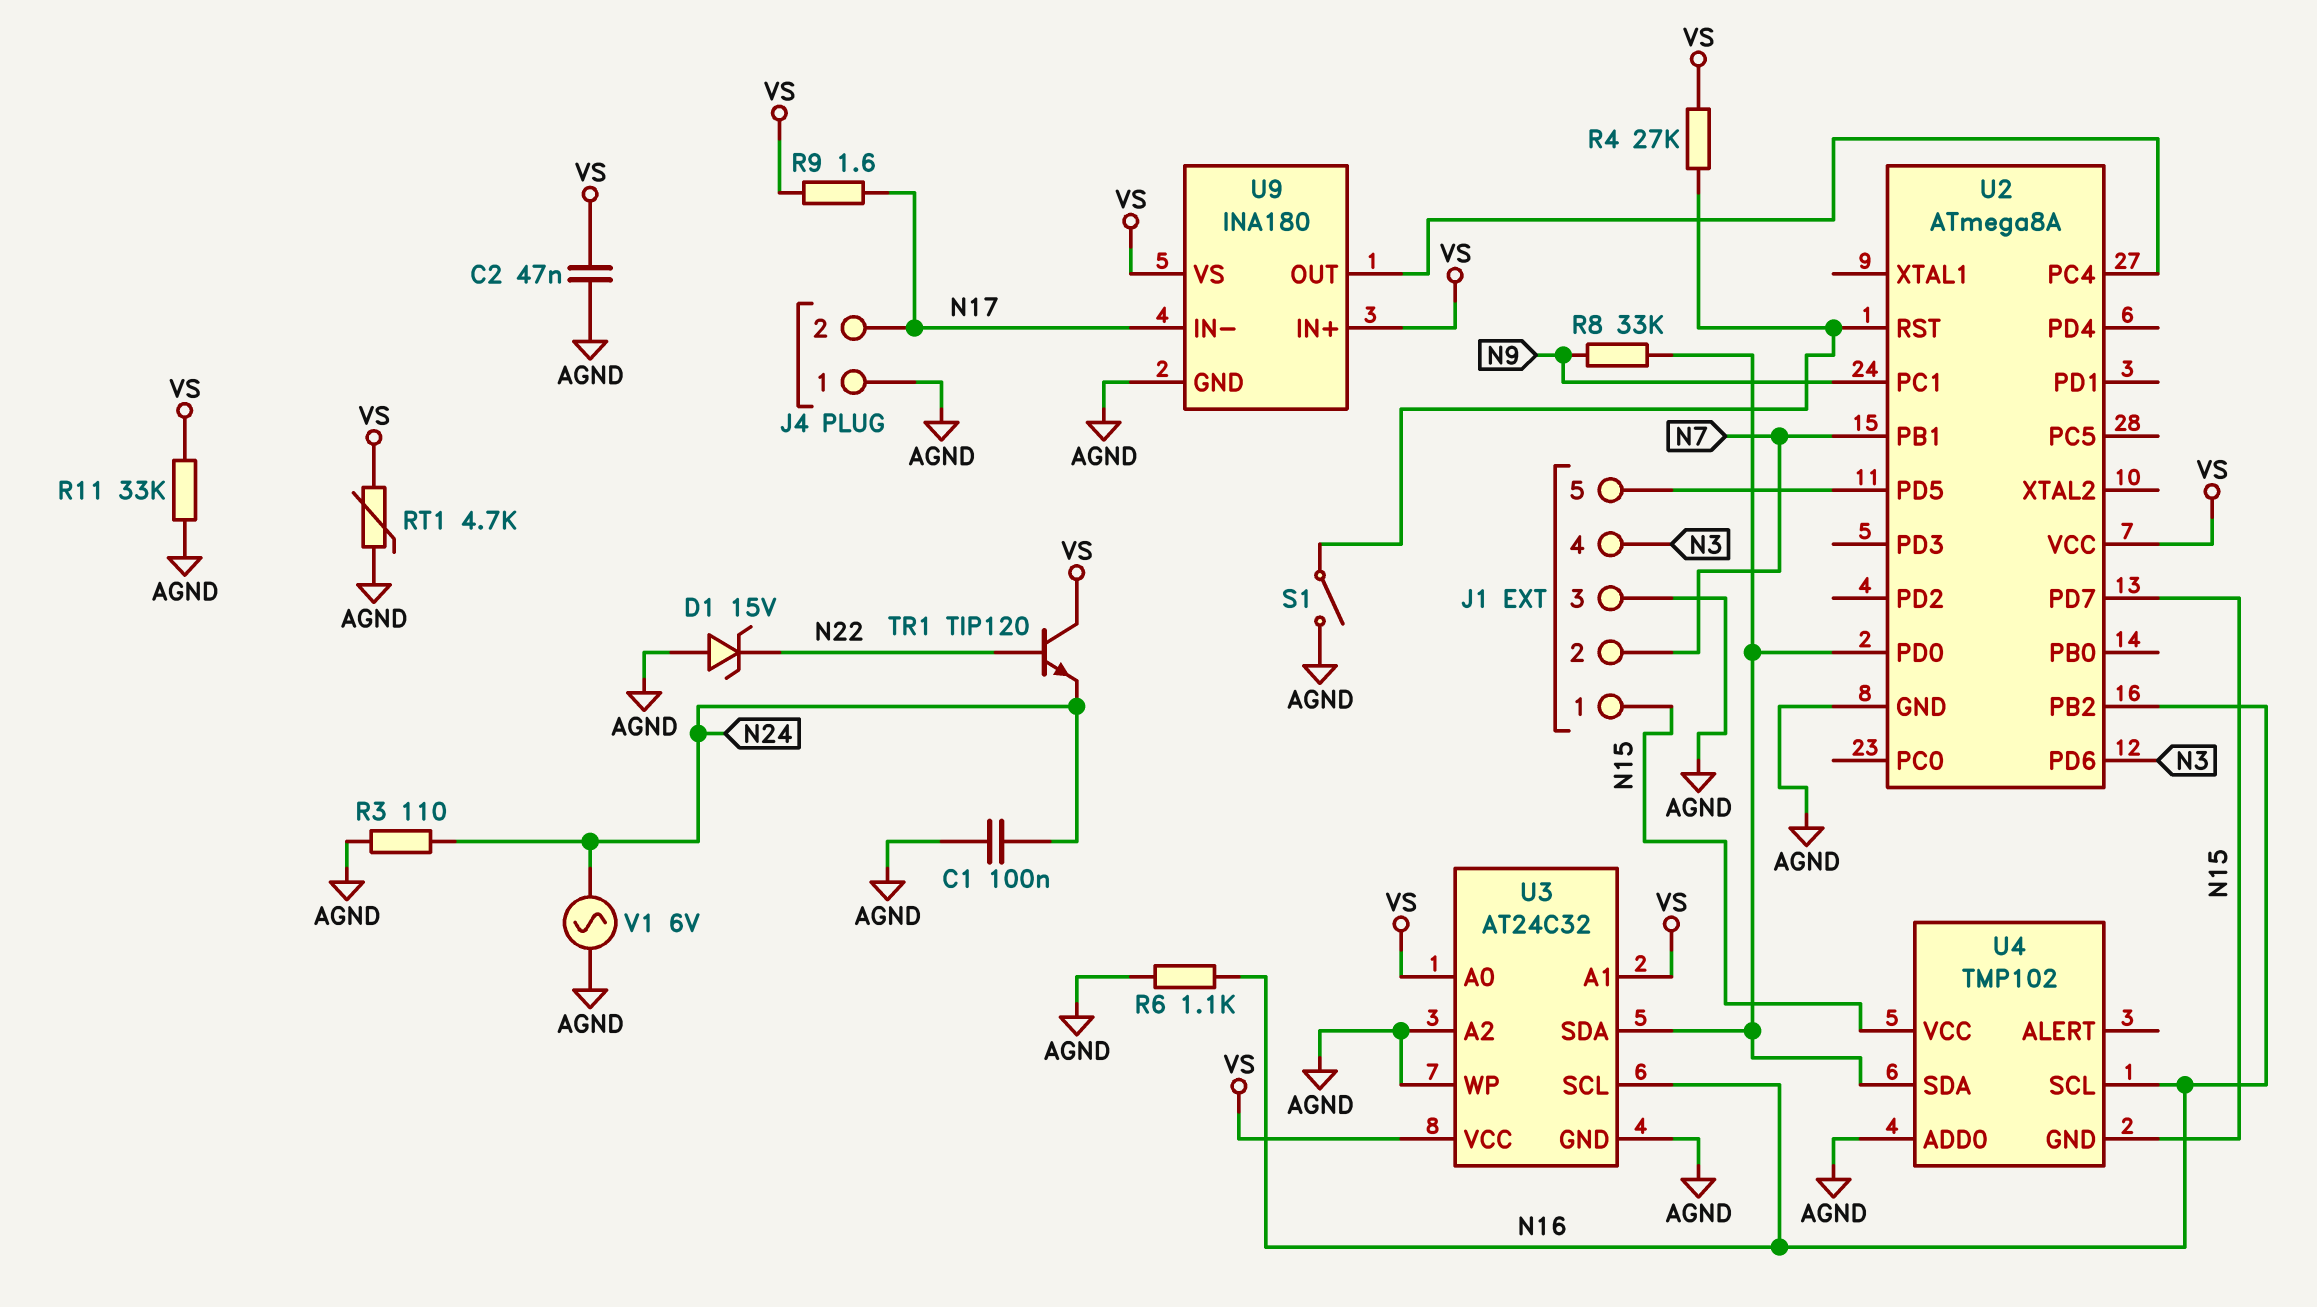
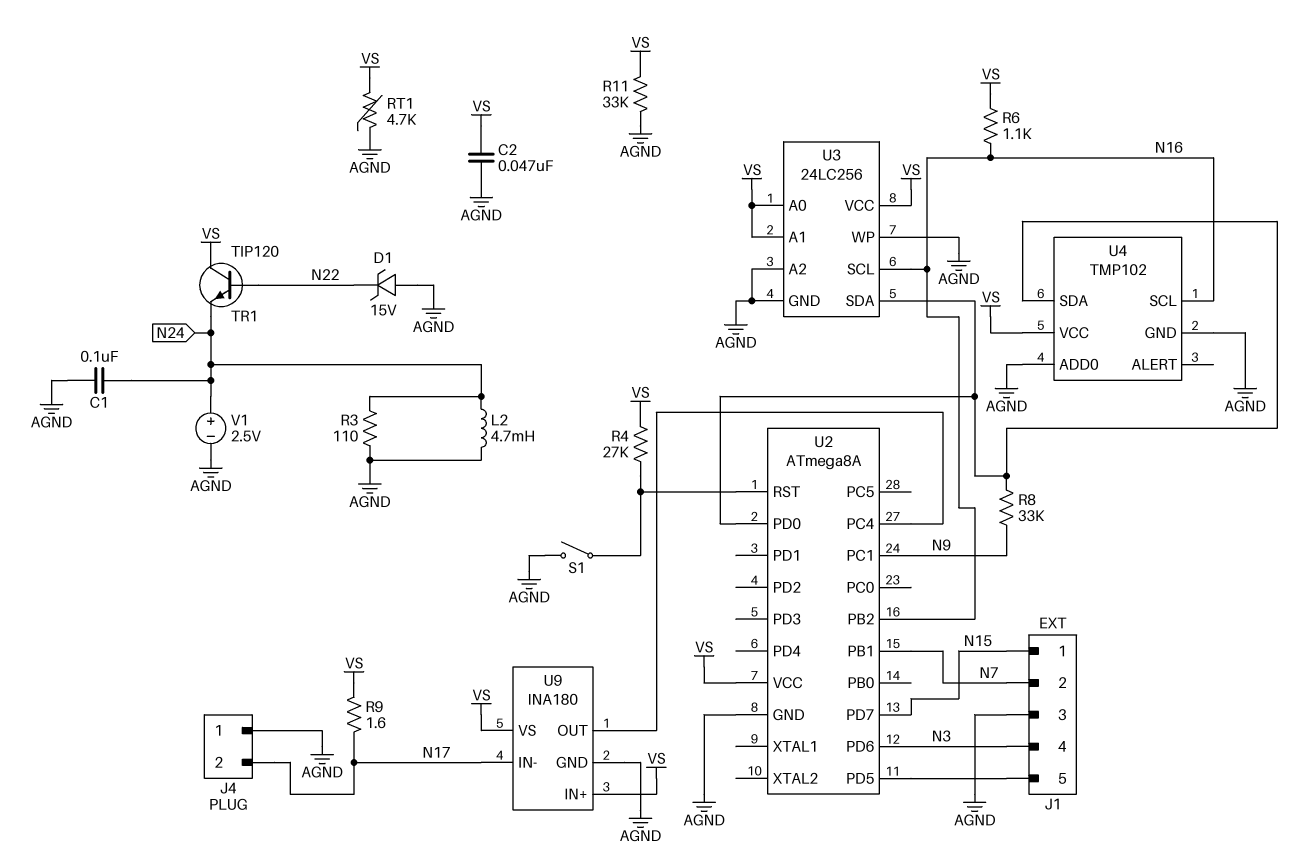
L2: none -> 4.7mH (AGND, N24)
R6: 1.1k (AGND, N16) -> 1.1k (N16, VS)
U3: AT24C32 -> 24LC256
U4 pin GND: N15 -> AGND
U4 pin VCC: N15 -> VS
V1: AC 6V (AGND, N24) -> 2.5V (plus N24, minus AGND)

